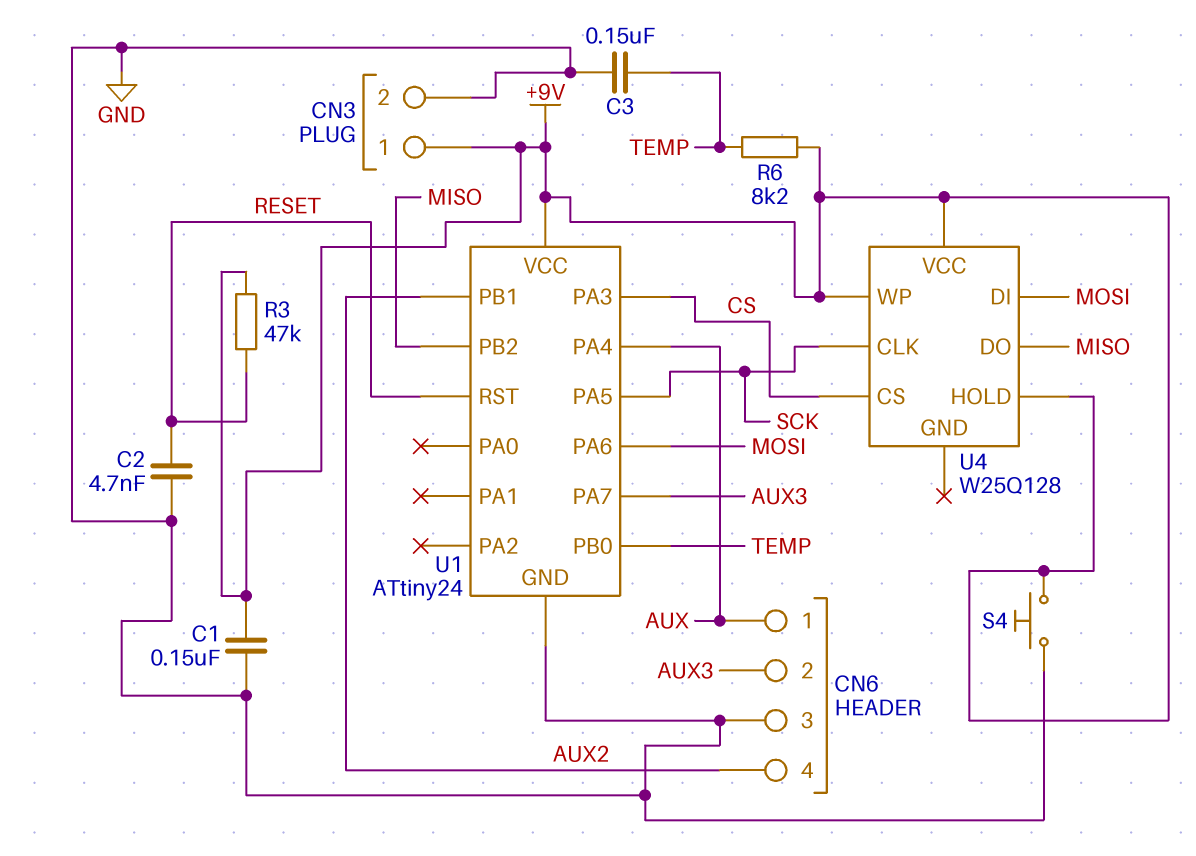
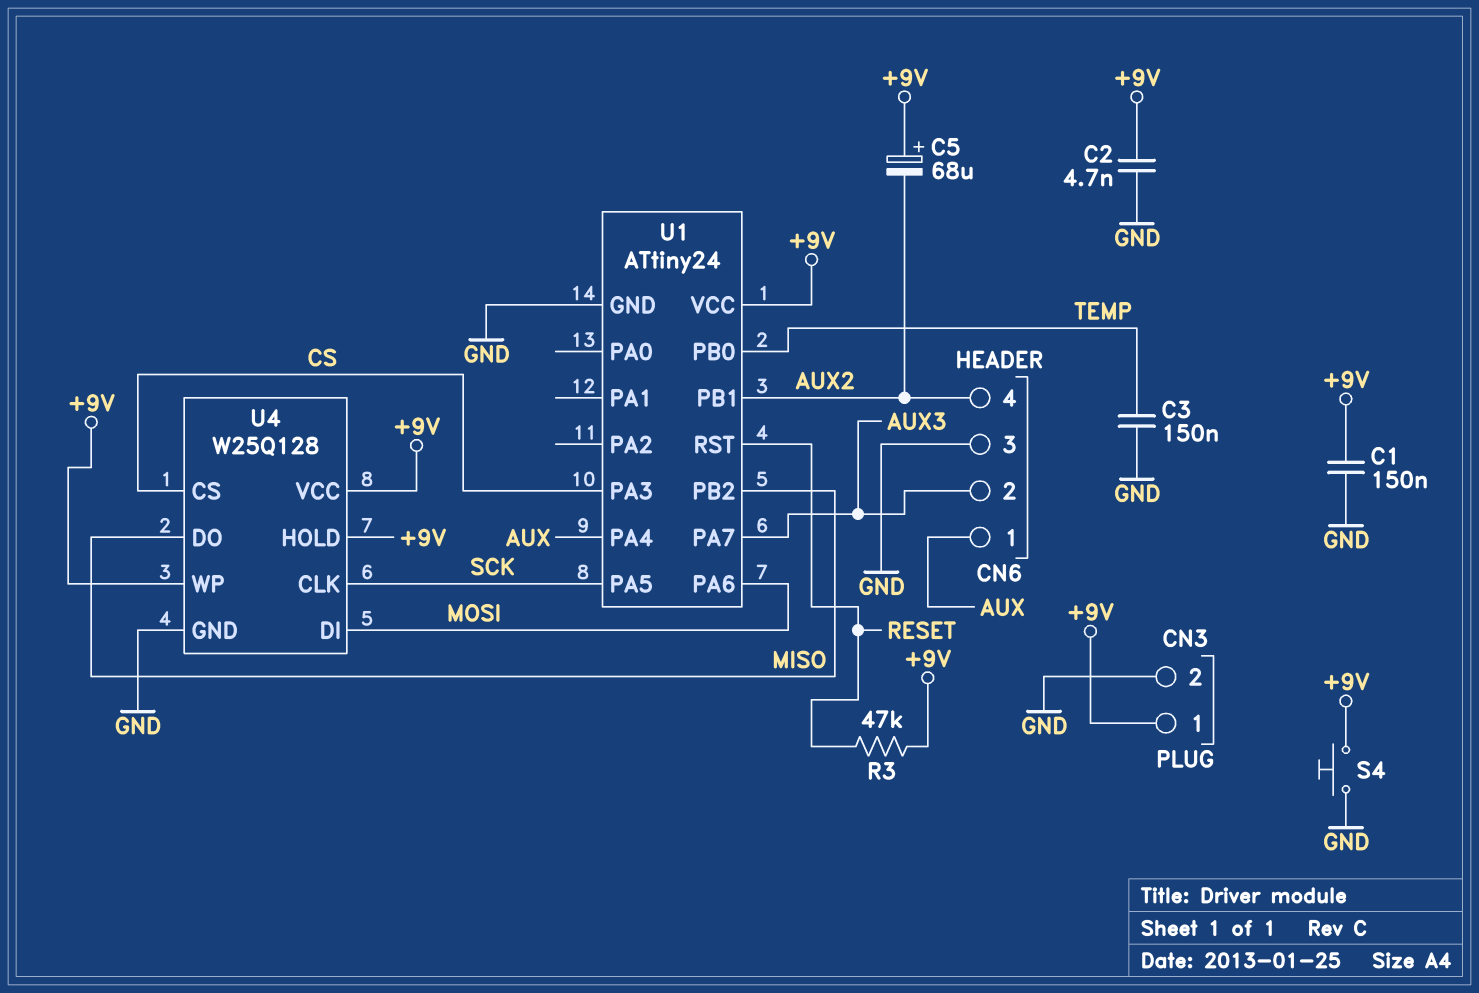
C2: 4.7nF (GND, RESET) -> 4.7nF (+9V, GND)
C5: none -> 68uF (plus +9V, minus AUX2)
R6: 8.2k (+9V, TEMP) -> none
U4 pin GND: none -> GND

